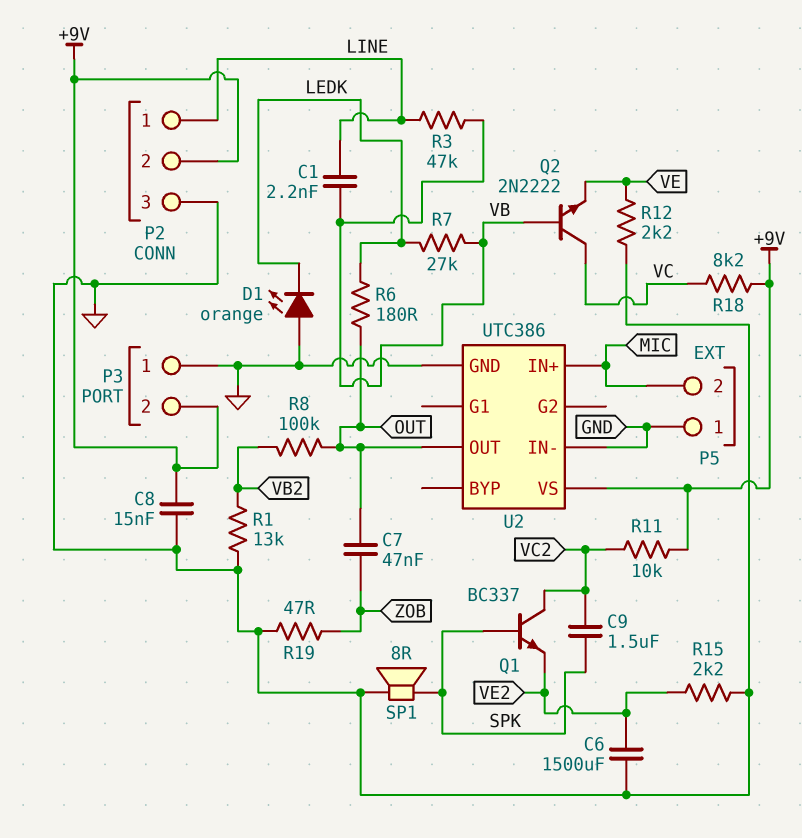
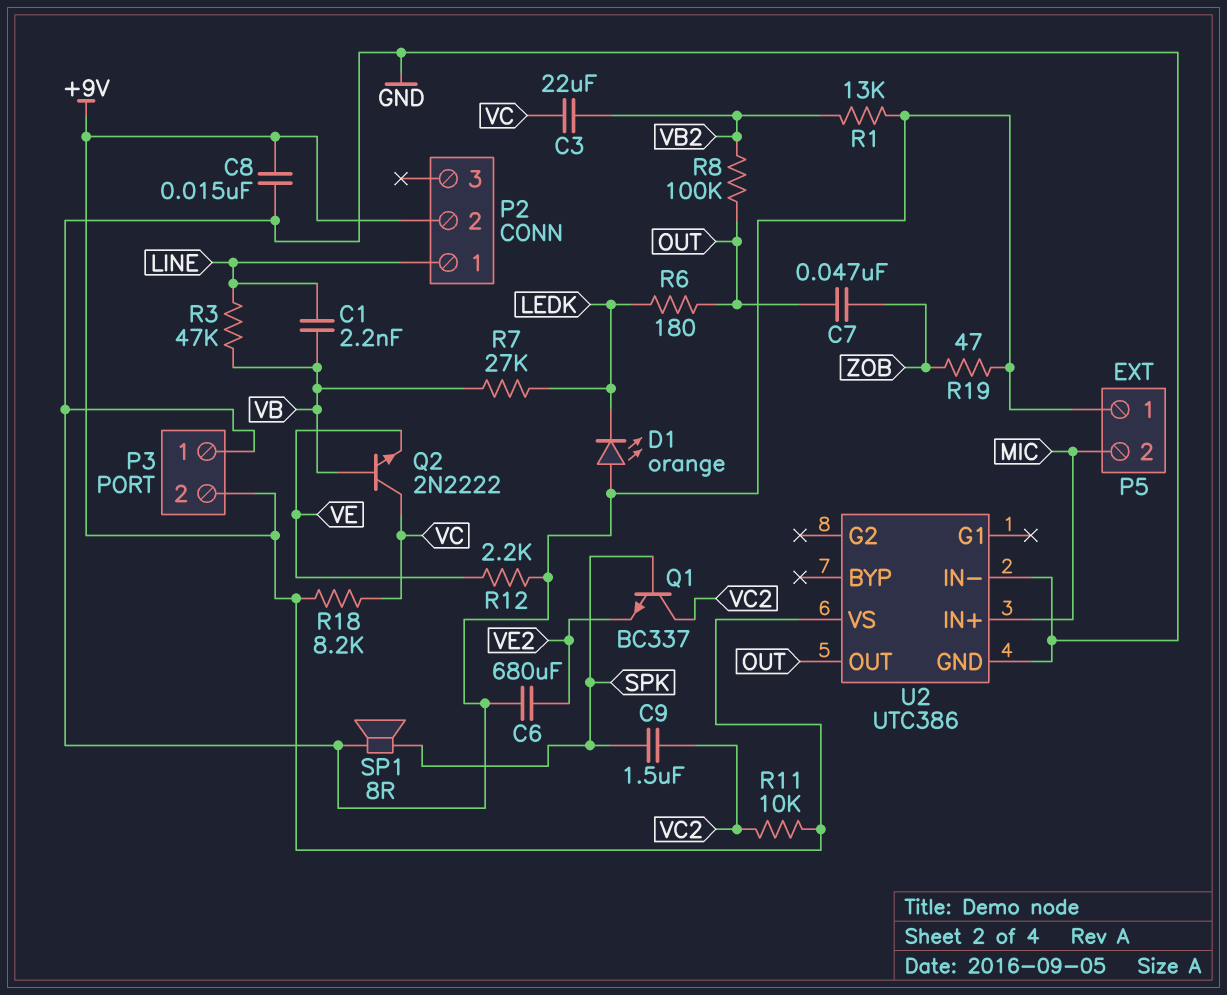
C3: none -> 22uF (VB2, VC)
C6: 1500uF (GND, VE2) -> 680uF (GND, VE2)
P2 pin 3: GND -> none
R15: 2.2k (GND, VE2) -> none

